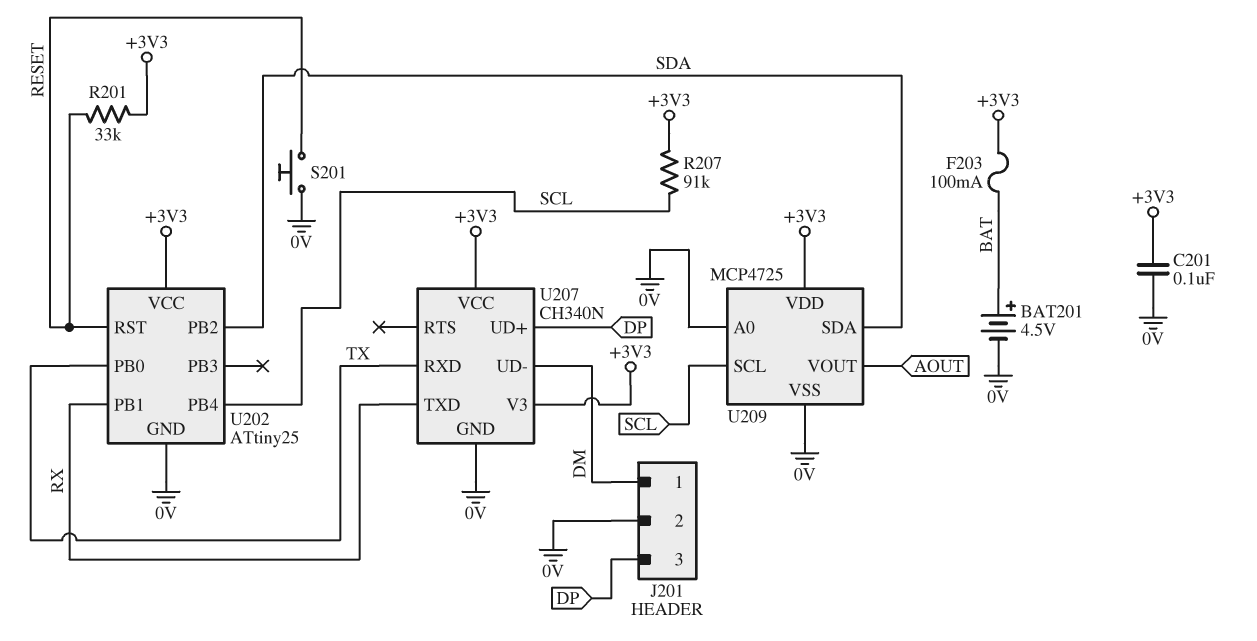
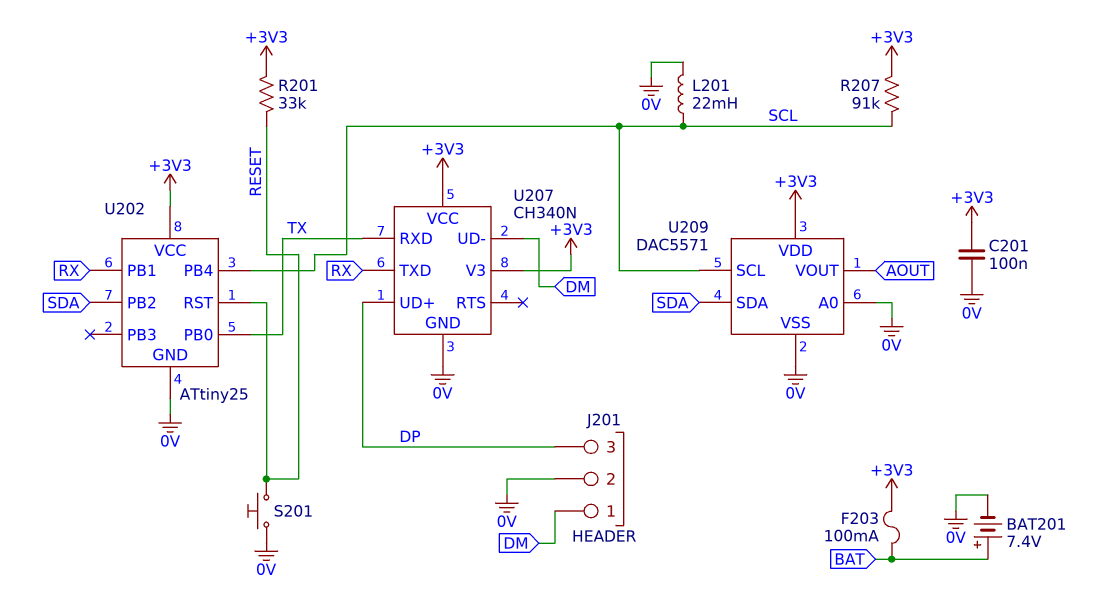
BAT201: 4.5V (plus BAT, minus 0V) -> 7.4V (plus BAT, minus 0V)
L201: none -> 22mH (0V, SCL)
U209: MCP4725 -> DAC5571

